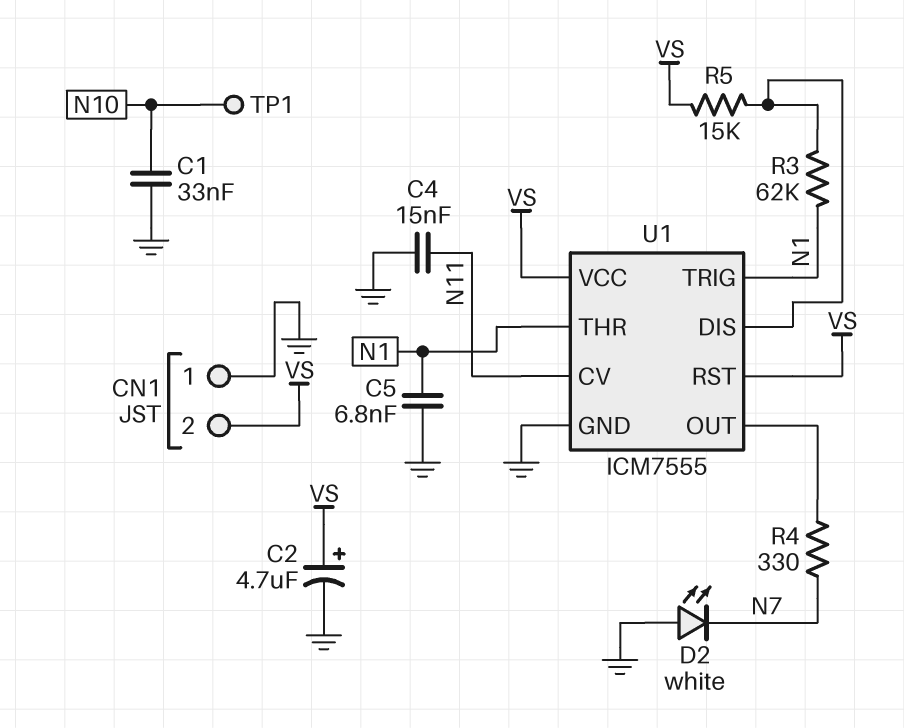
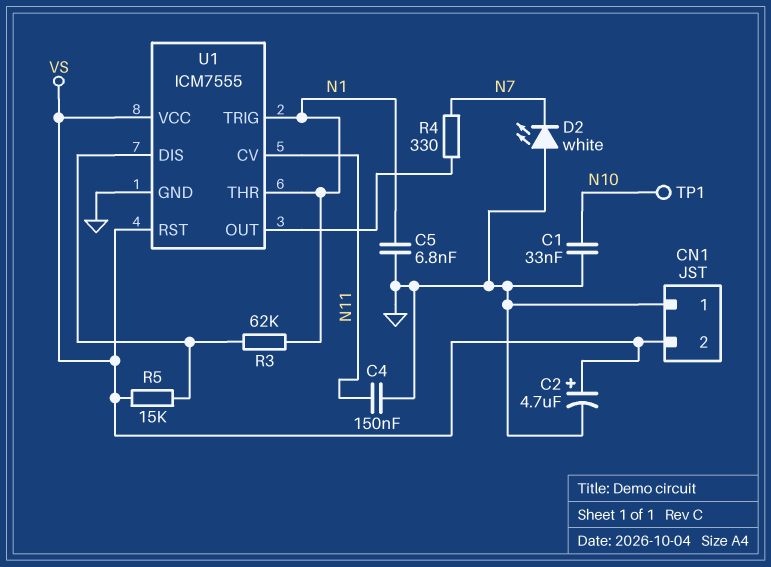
C4: 15nF (GND, N11) -> 150nF (GND, N11)

